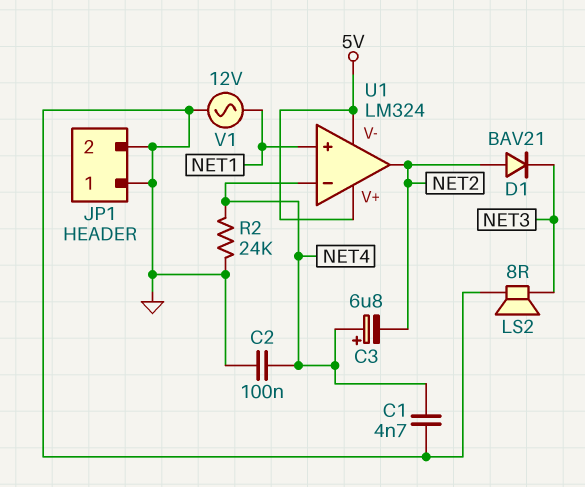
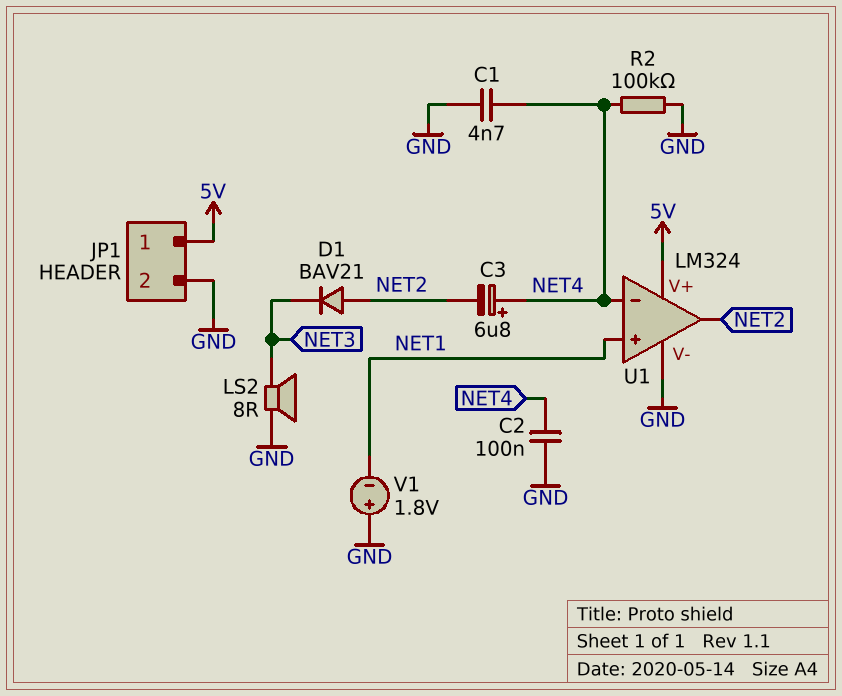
JP1 pin 1: GND -> 5V
R2: 24k (GND, NET4) -> 100k (GND, NET4)
U1 pin V-: 5V -> GND
V1: AC 12V (GND, NET1) -> 1.8V (plus GND, minus NET1)

